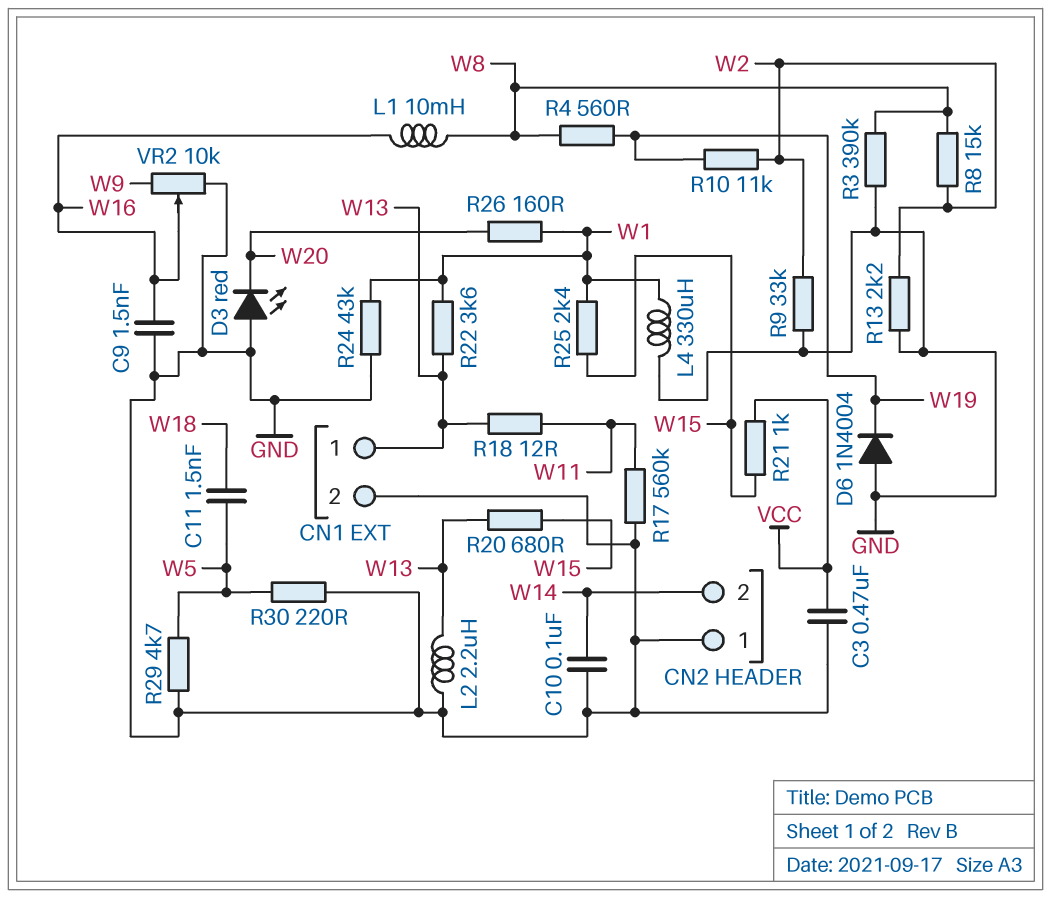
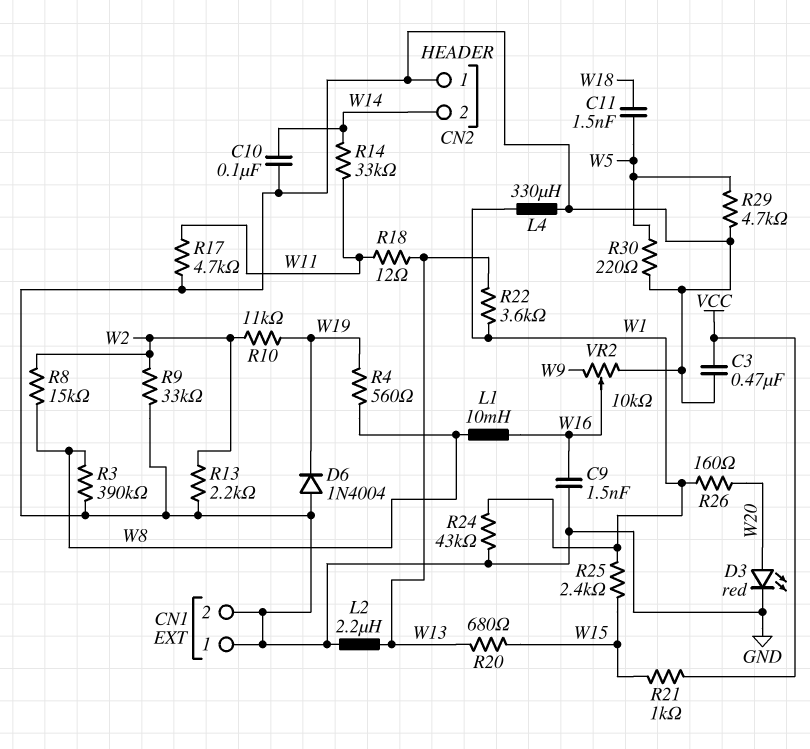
CN1 pin 1: W13 -> GND
D3: LED red (A GND, K W20) -> LED red (A W20, K GND)
R14: none -> 33k (W11, W14)
R17: 560k (GND, W11) -> 4.7k (GND, W11)

